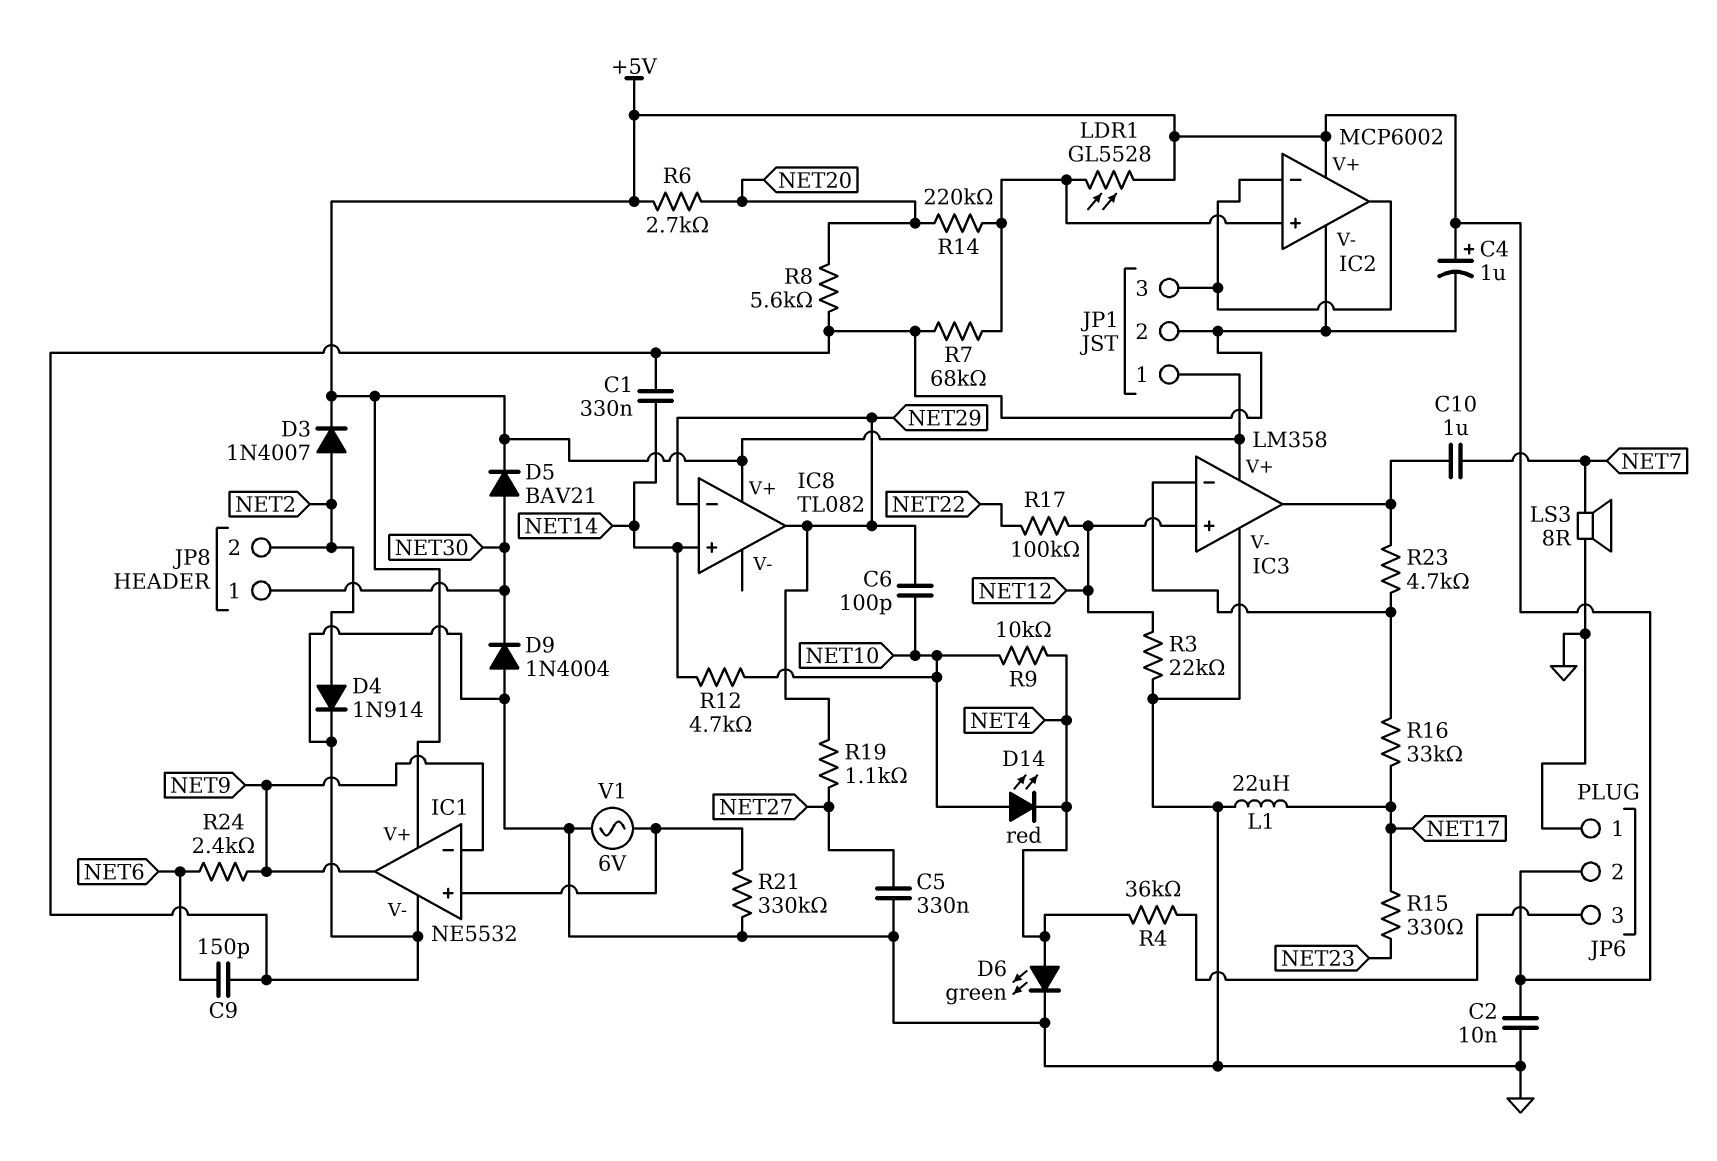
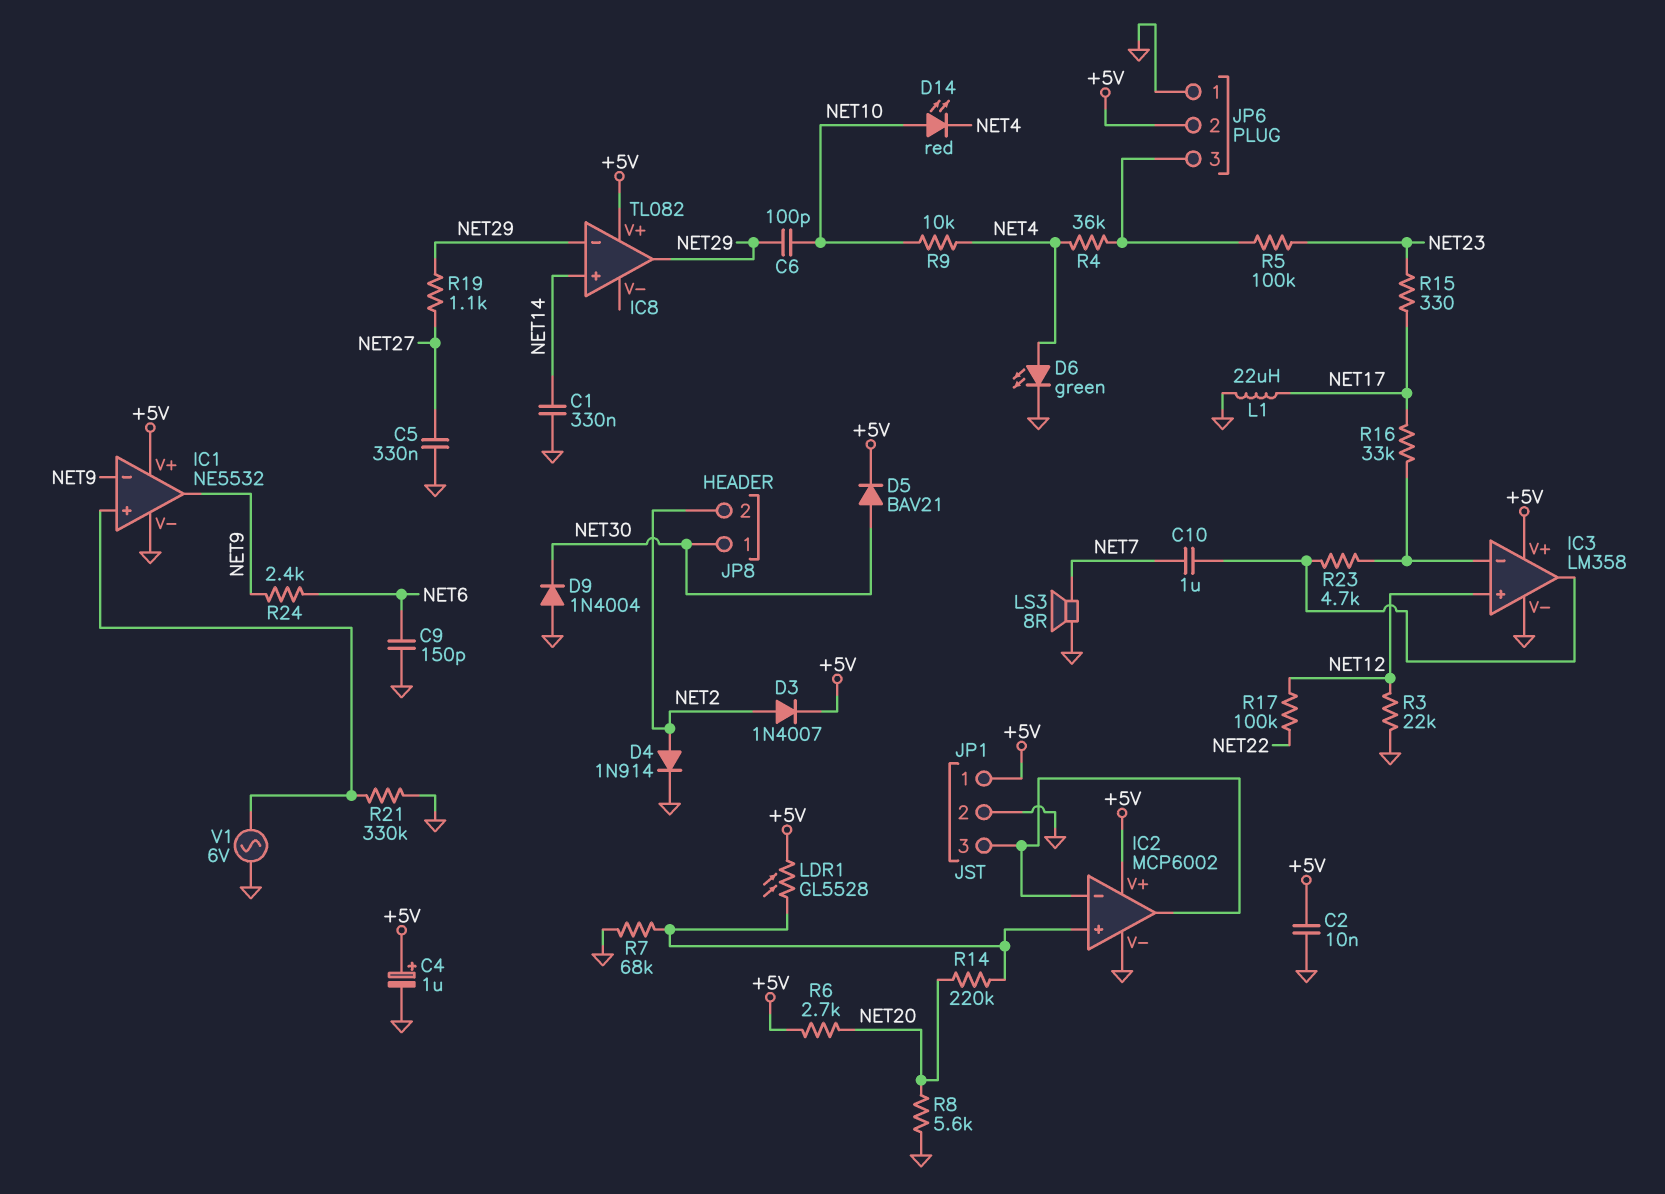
R5: none -> 100k (JP6/3, NET23)
R12: 4.7k (NET10, NET14) -> none

